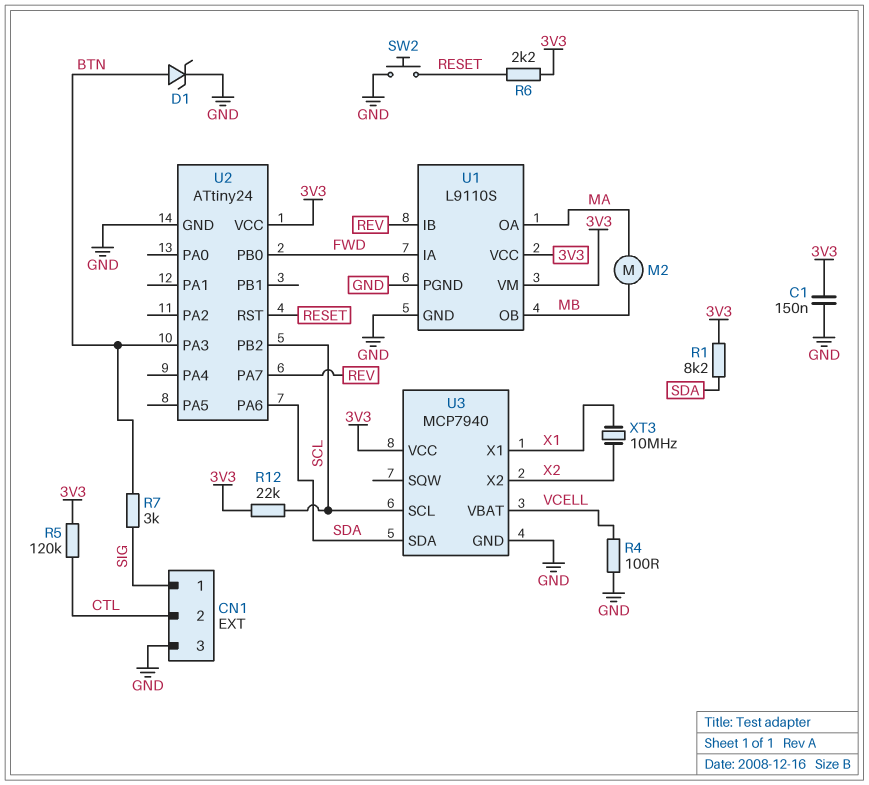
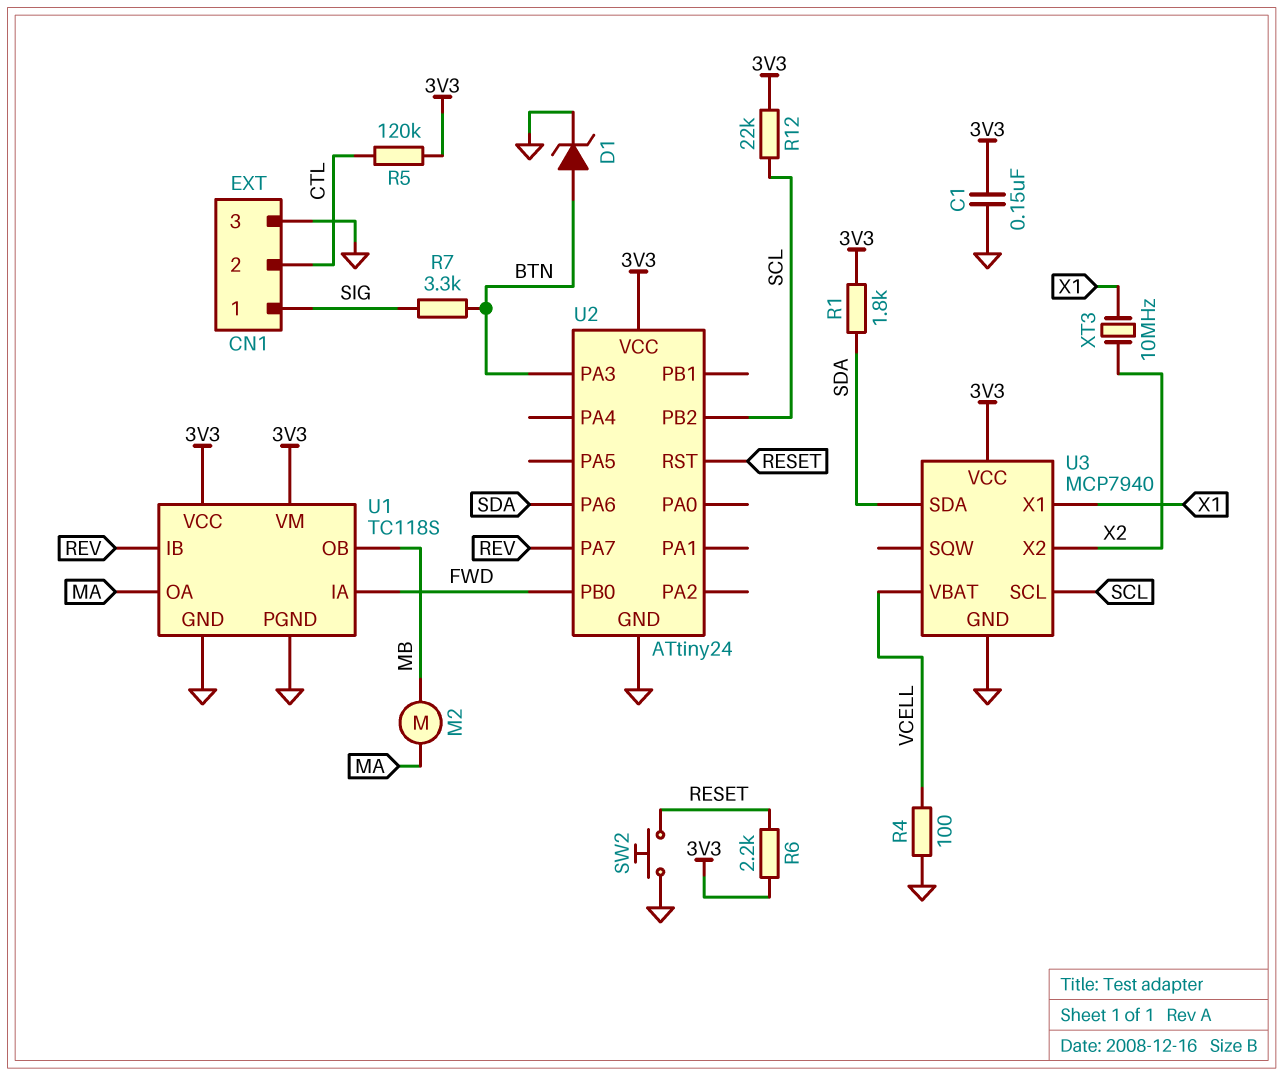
R1: 8.2k (3V3, SDA) -> 1.8k (3V3, SDA)
R7: 3k (BTN, SIG) -> 3.3k (BTN, SIG)
U1: L9110S -> TC118S

